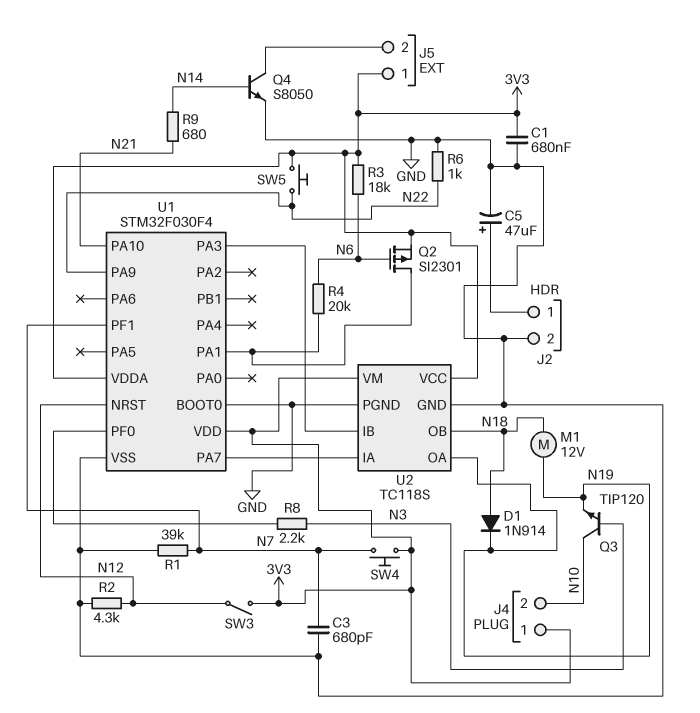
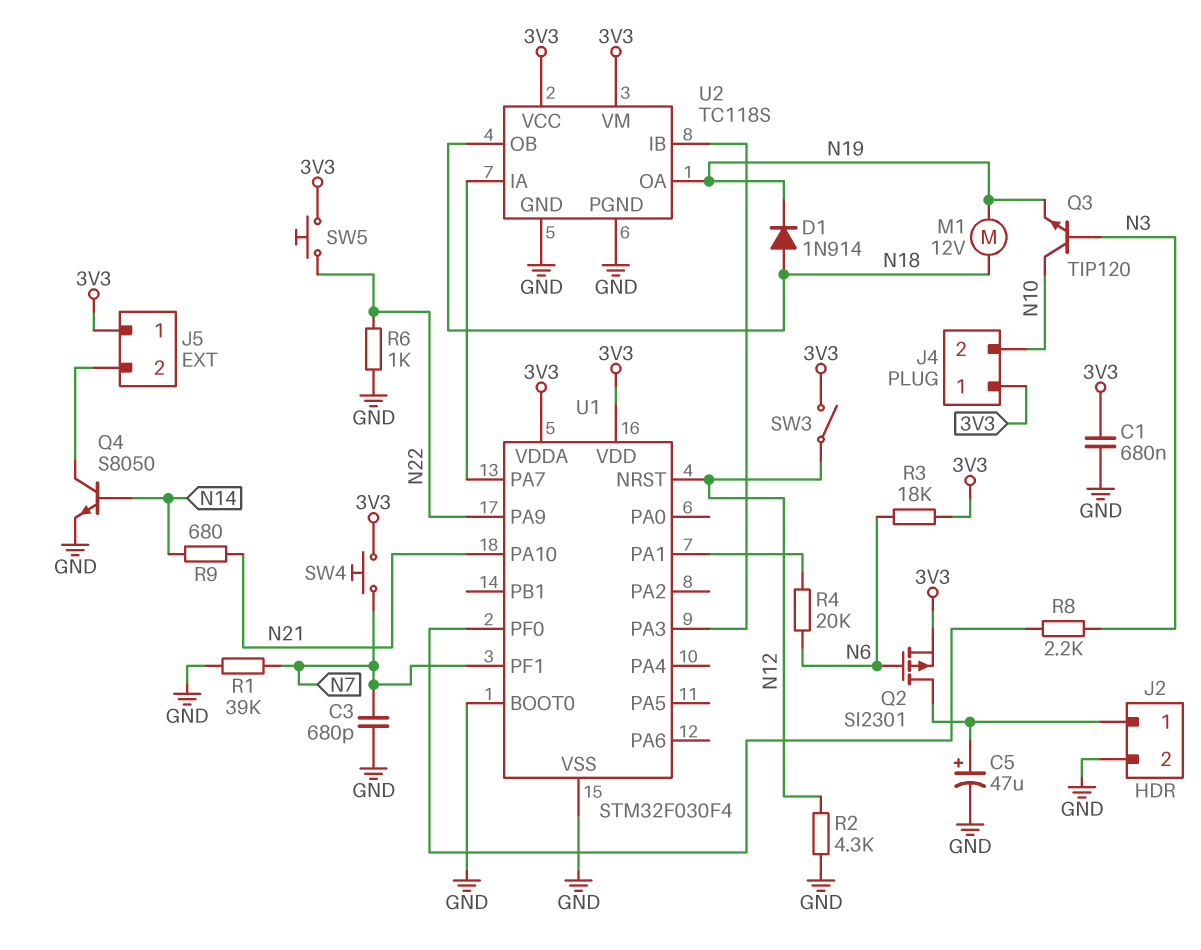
Q2: PMOS SI2301 (G N6, D U1/PA1, S 3V3) -> PMOS SI2301 (G N6, D J2/1, S 3V3)

